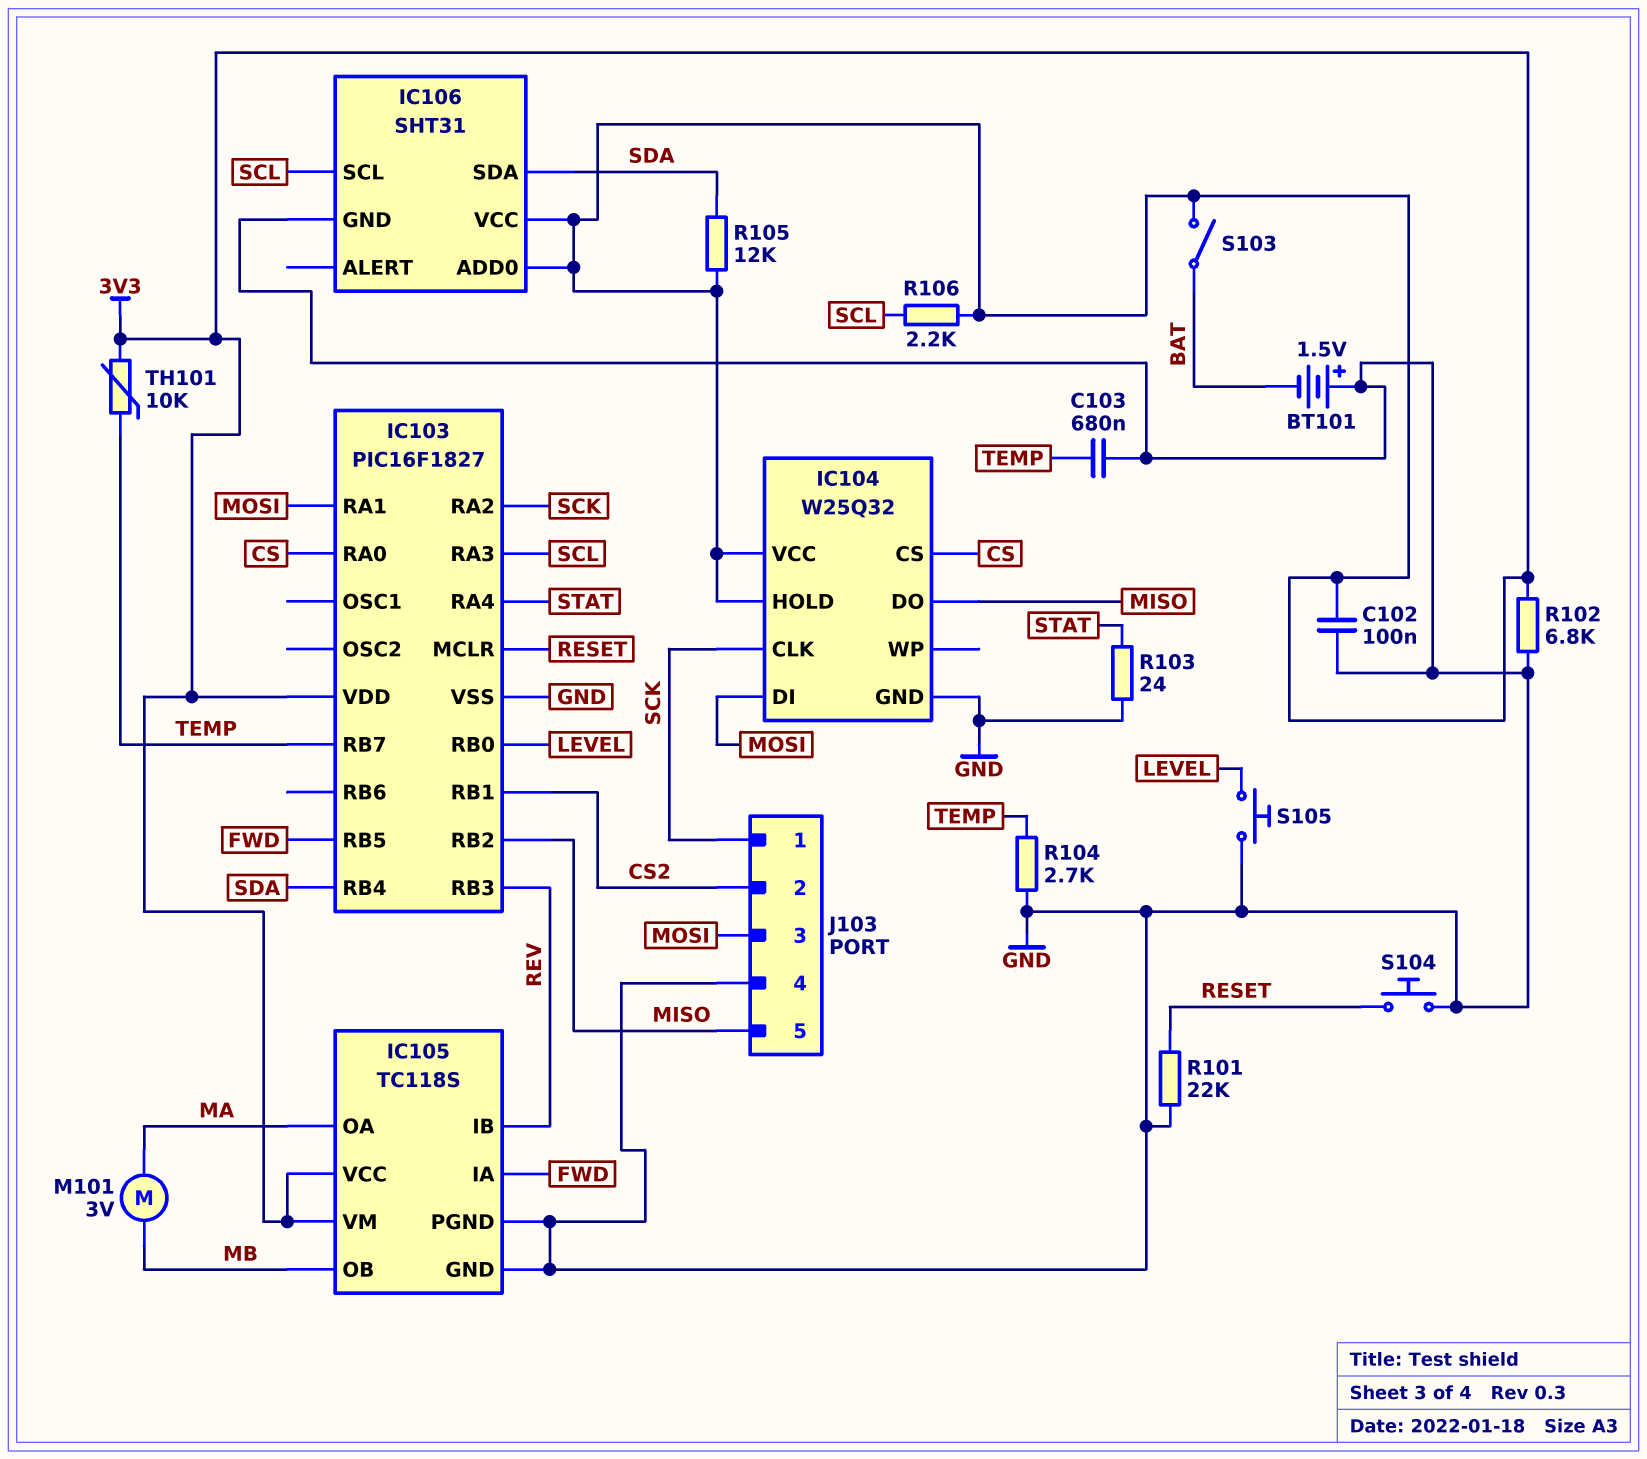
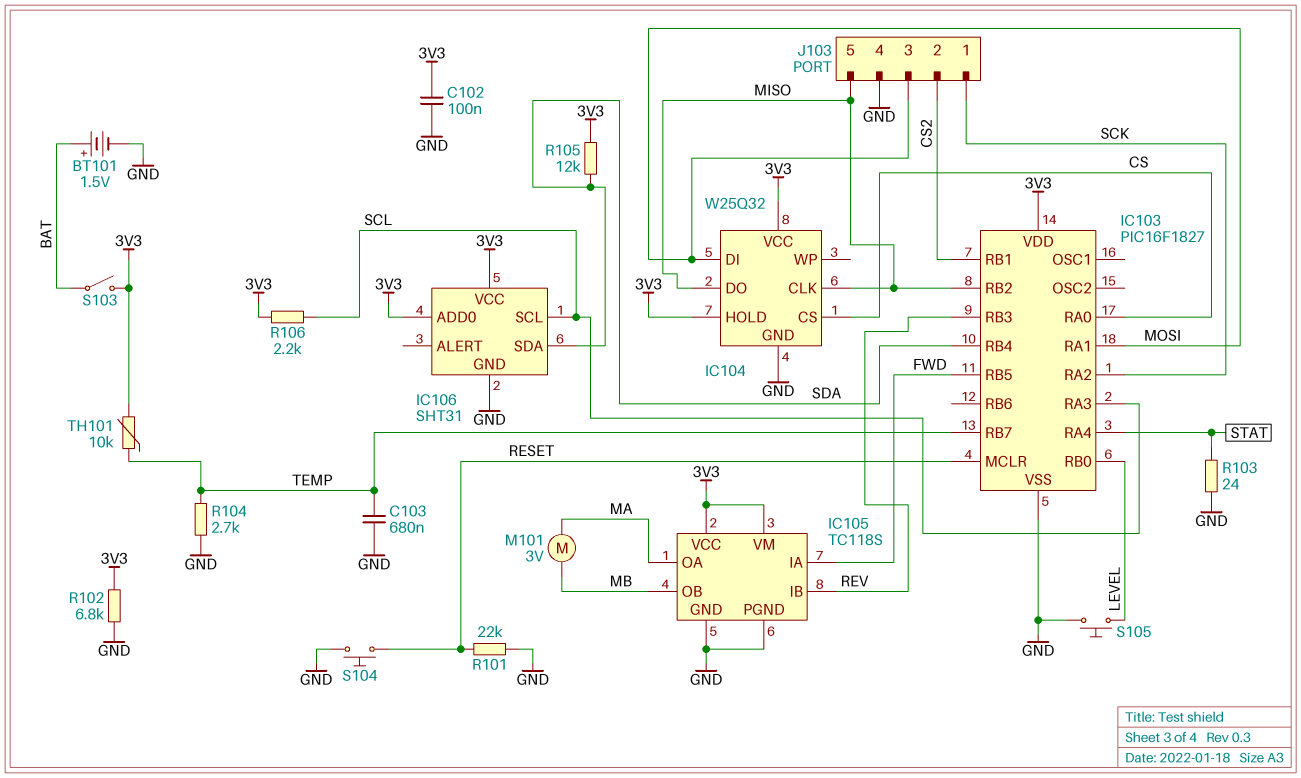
BT101: 1.5V (plus GND, minus BAT) -> 1.5V (plus BAT, minus GND)
IC104 pin CLK: SCK -> MISO

